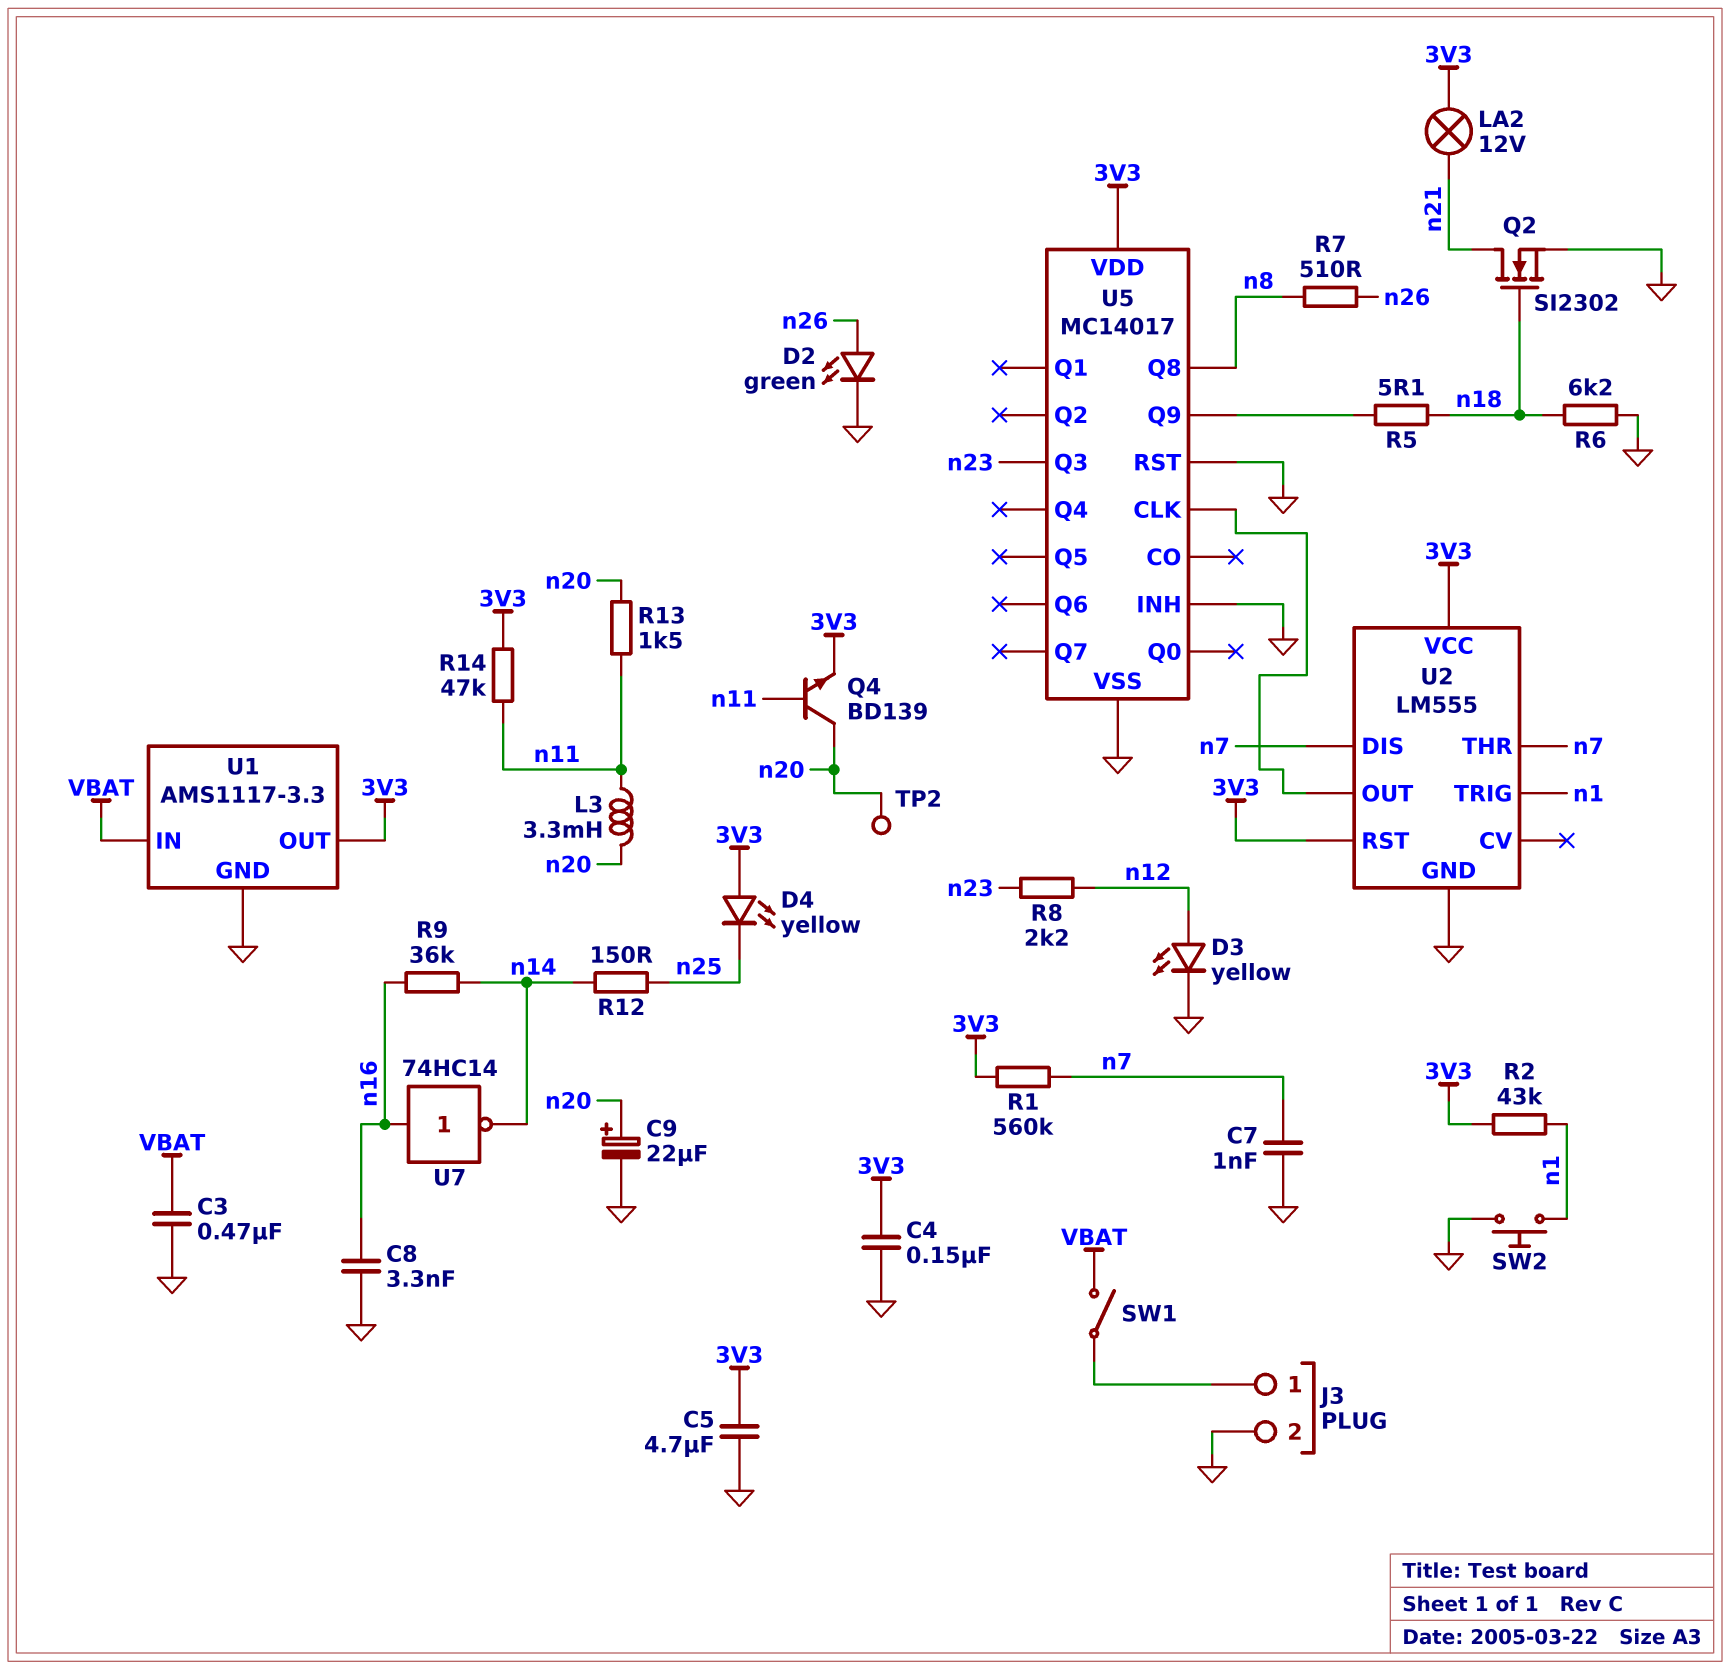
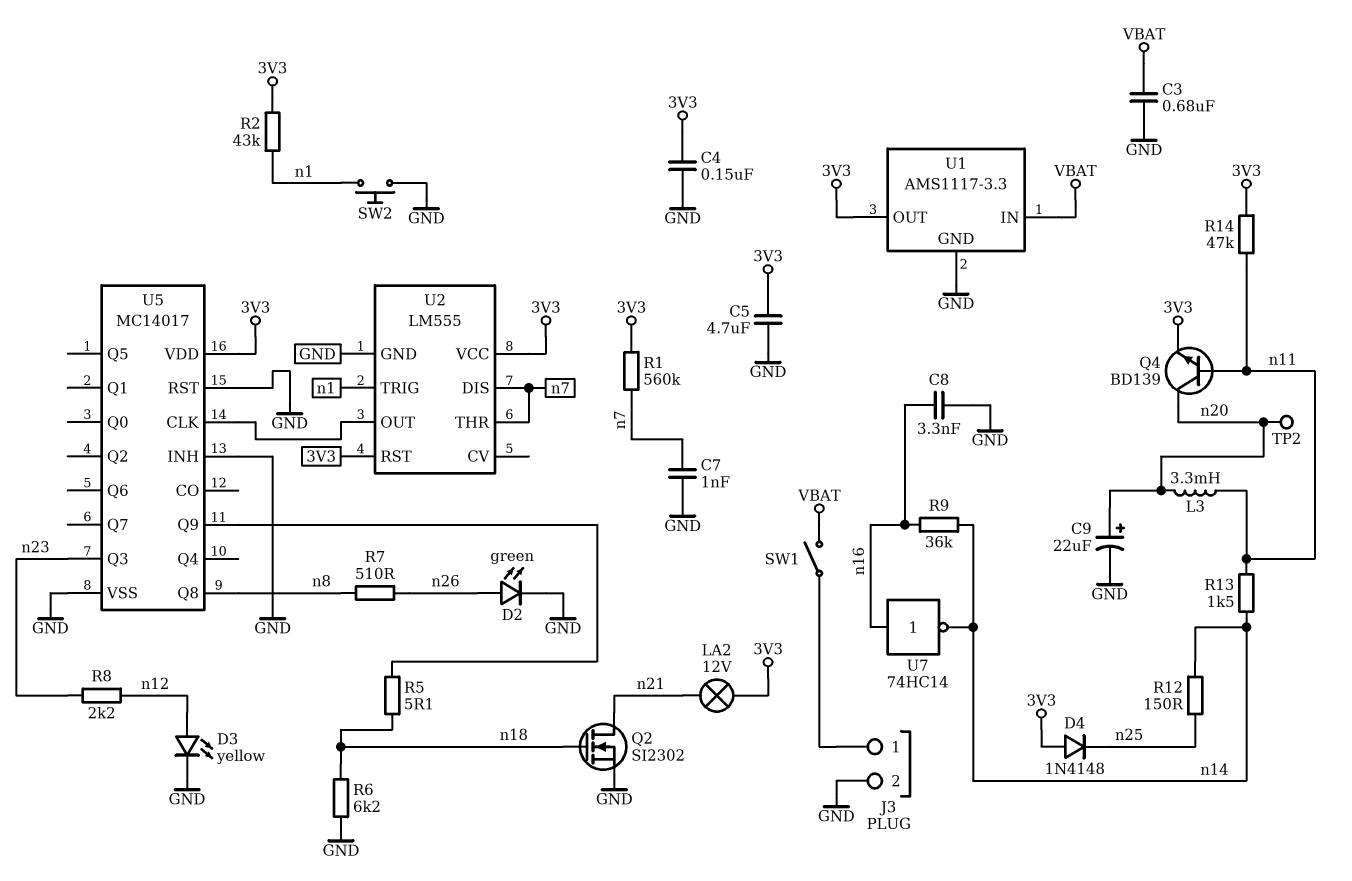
C3: 470nF (GND, VBAT) -> 680nF (GND, VBAT)
D4: LED yellow (A 3V3, K n25) -> diode 1N4148 (A 3V3, K n25)
R13: 1.5k (n11, n20) -> 1.5k (n11, n14)

